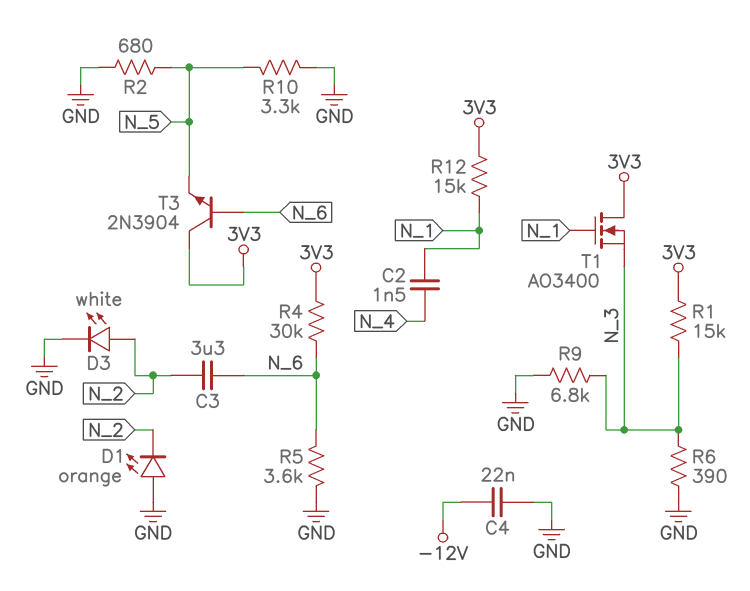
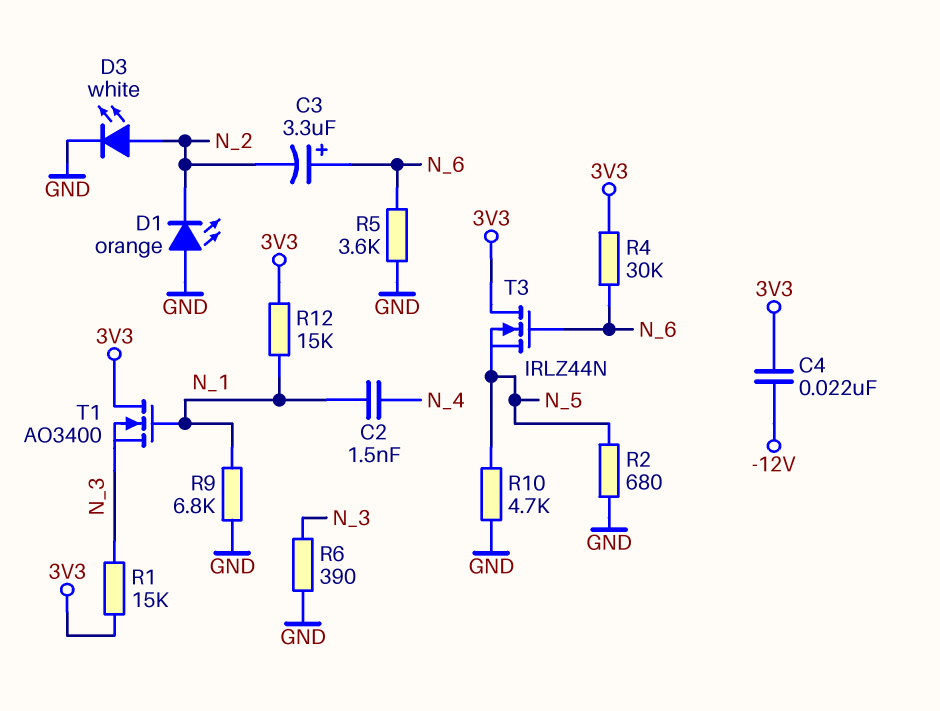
C3: 3.3uF (N_2, N_6) -> 3.3uF (plus N_6, minus N_2)
C4: 22nF (-12V, GND) -> 22nF (-12V, 3V3)
R9: 6.8k (GND, N_3) -> 6.8k (GND, N_1)
R10: 3.3k (GND, N_5) -> 4.7k (GND, N_5)
T3: NPN 2N3904 (B N_6, C 3V3, E N_5) -> NMOS IRLZ44N (G N_6, D 3V3, S N_5)

